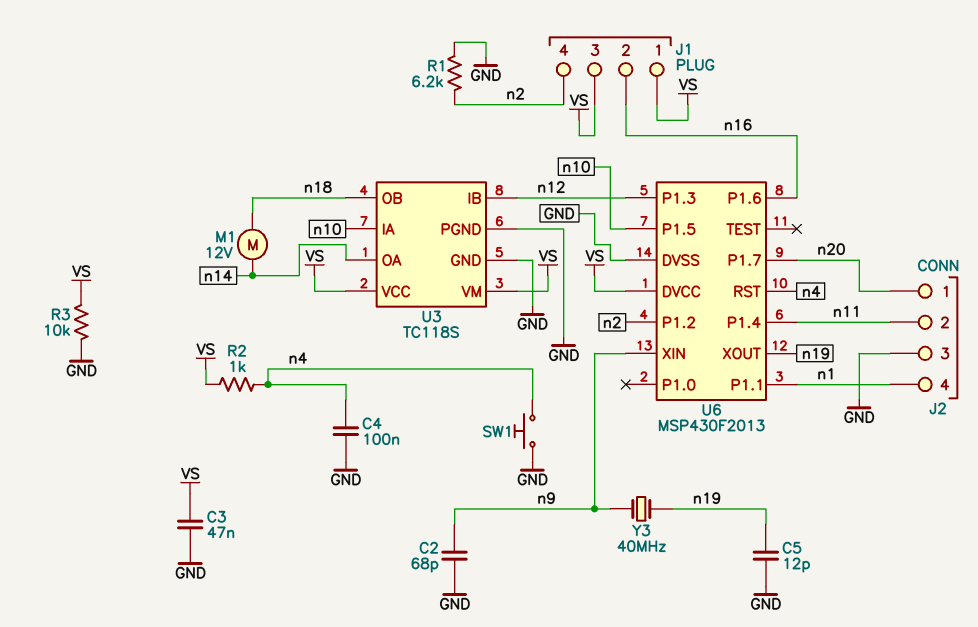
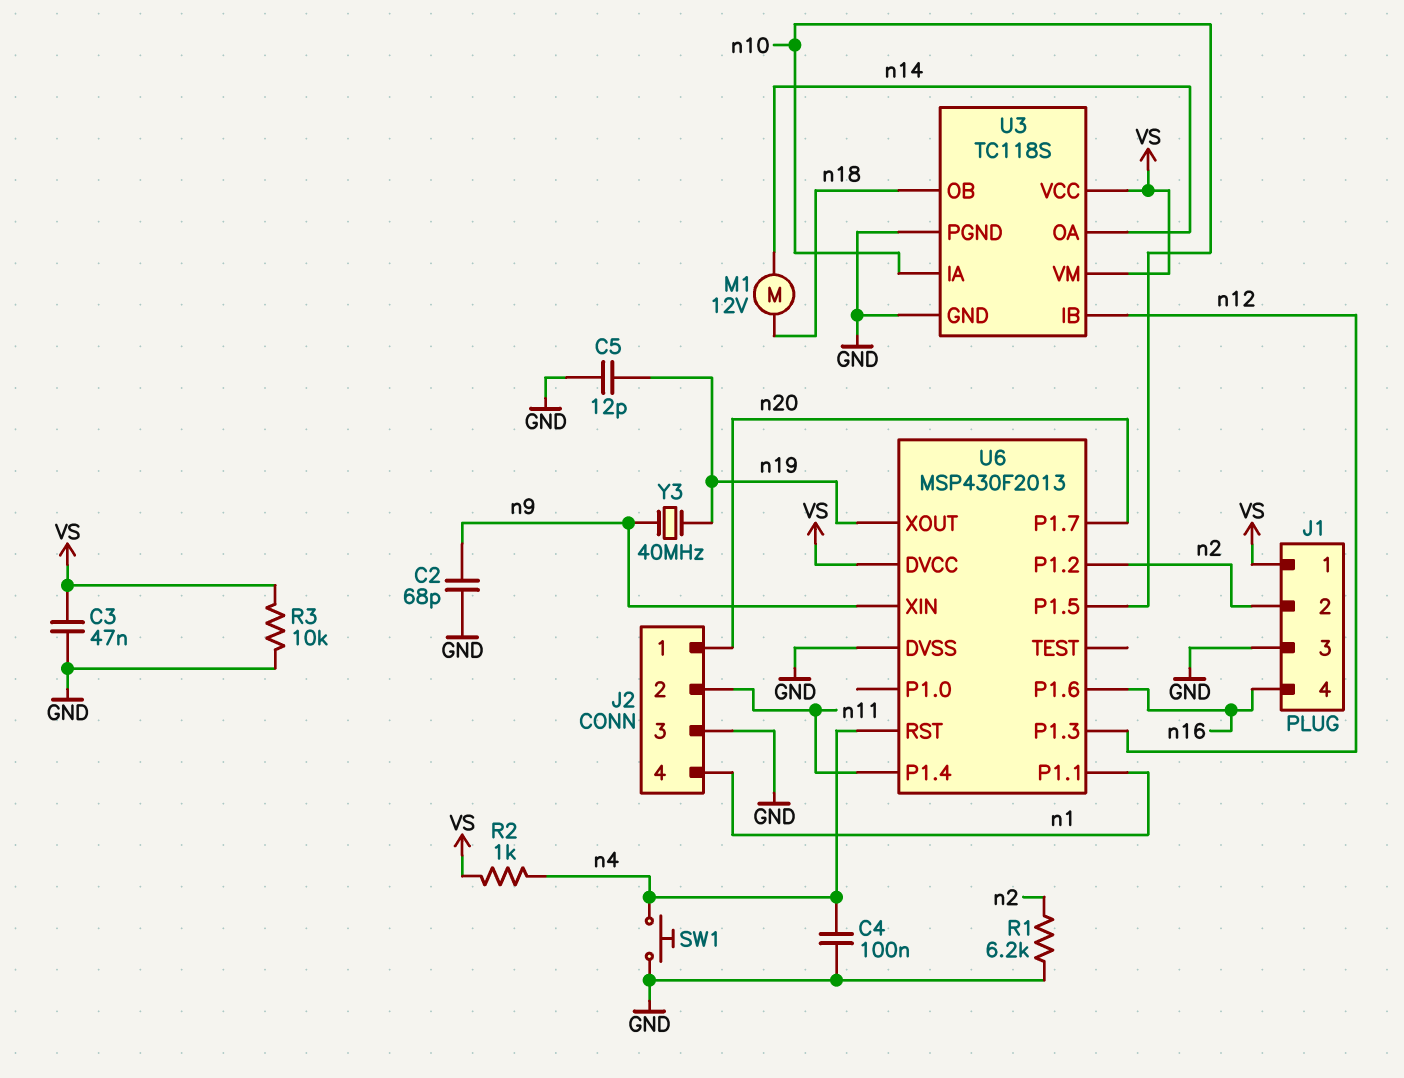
J1 pin 2: n16 -> n2
J1 pin 3: VS -> GND
J1 pin 4: n2 -> n16

